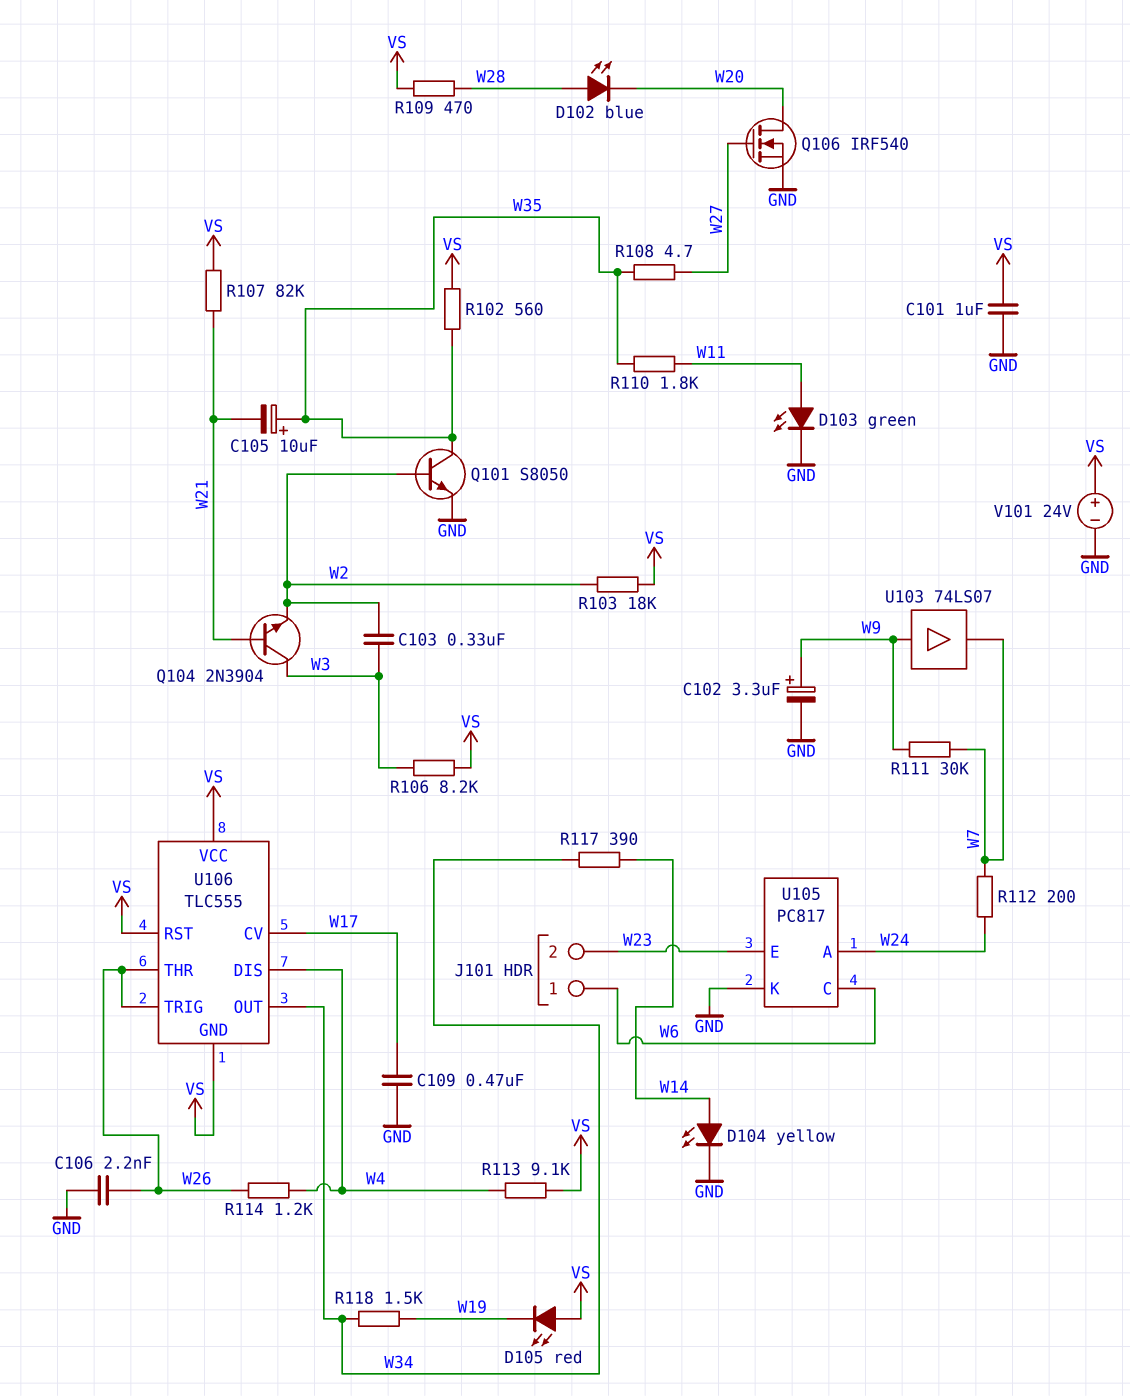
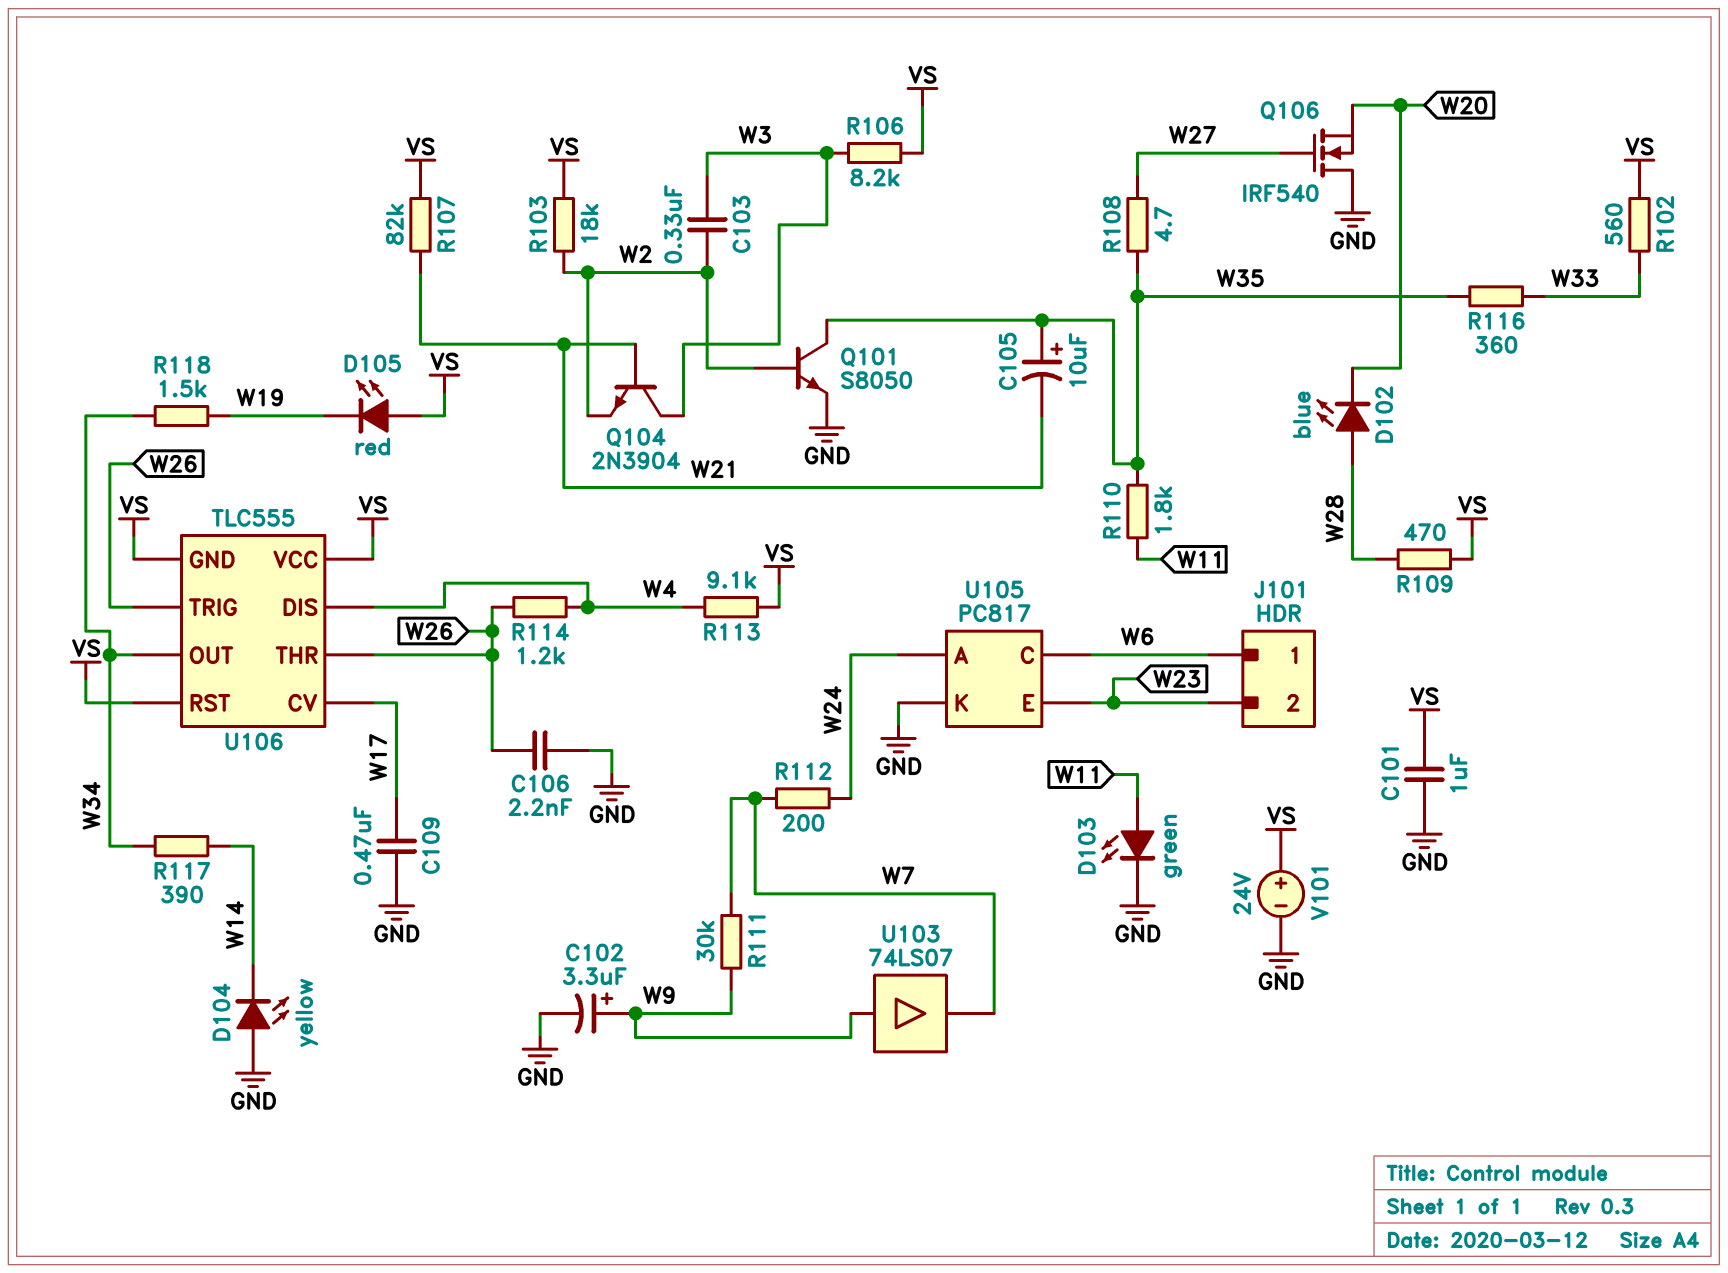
D104: LED yellow (A W14, K GND) -> LED yellow (A GND, K W14)
Q106: NMOS IRF540 (G W27, D W20, S GND) -> NMOS IRF540 (G W27, D GND, S W20)
R102: 560 (VS, W35) -> 560 (VS, W33)
R116: none -> 360 (W33, W35)

